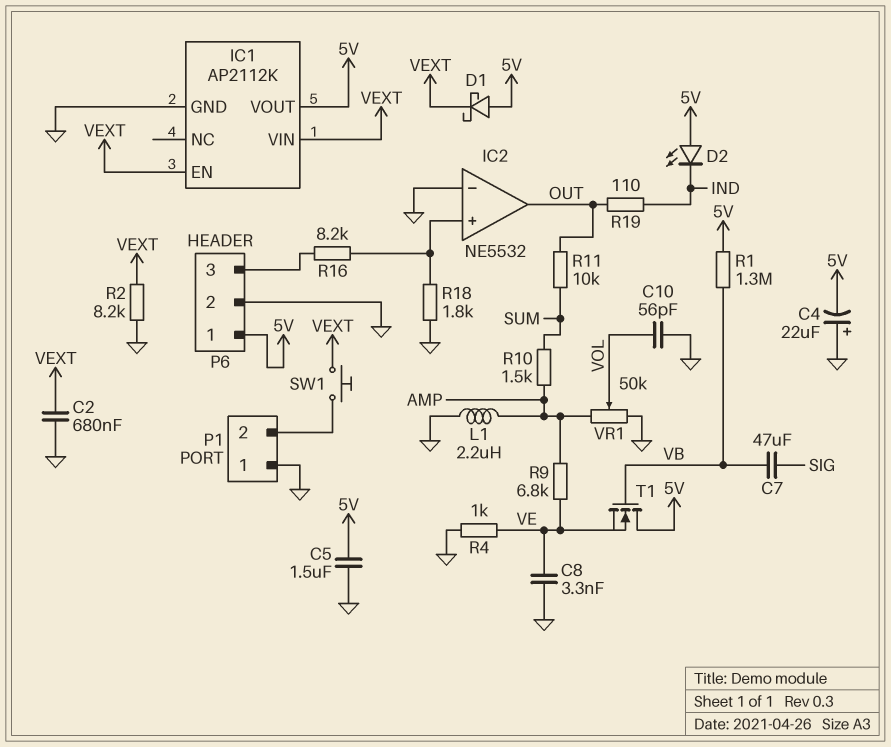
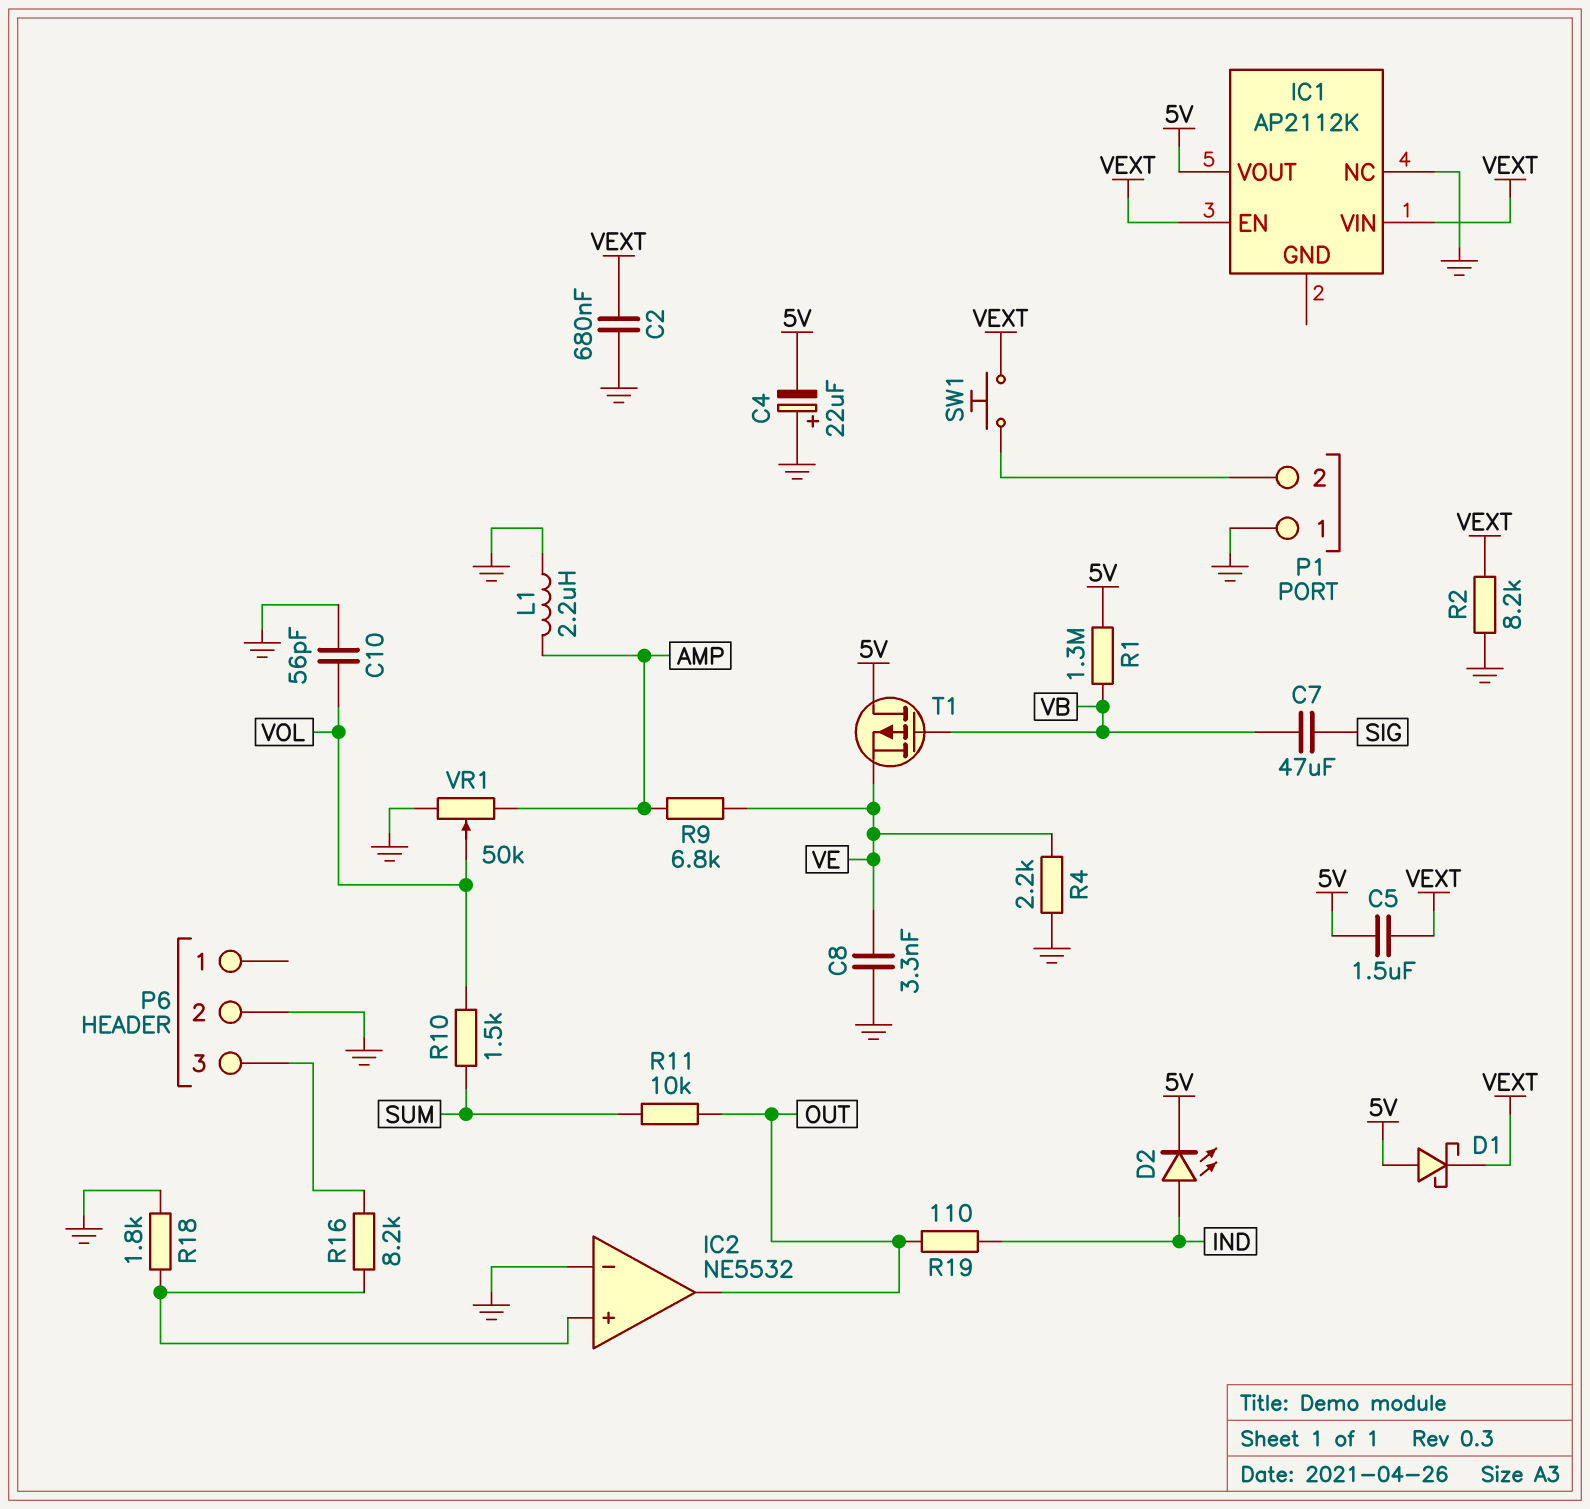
C5: 1.5uF (5V, GND) -> 1.5uF (5V, VEXT)
D2: LED (A 5V, K IND) -> LED (A IND, K 5V)
IC1 pin GND: GND -> none
IC1 pin NC: none -> GND
P6 pin 1: 5V -> none
R4: 1k (GND, VE) -> 2.2k (GND, VE)
R10: 1.5k (AMP, SUM) -> 1.5k (SUM, VOL)
T1: NMOS (G VB, D 5V, S VE) -> PMOS (G VB, D 5V, S VE)

